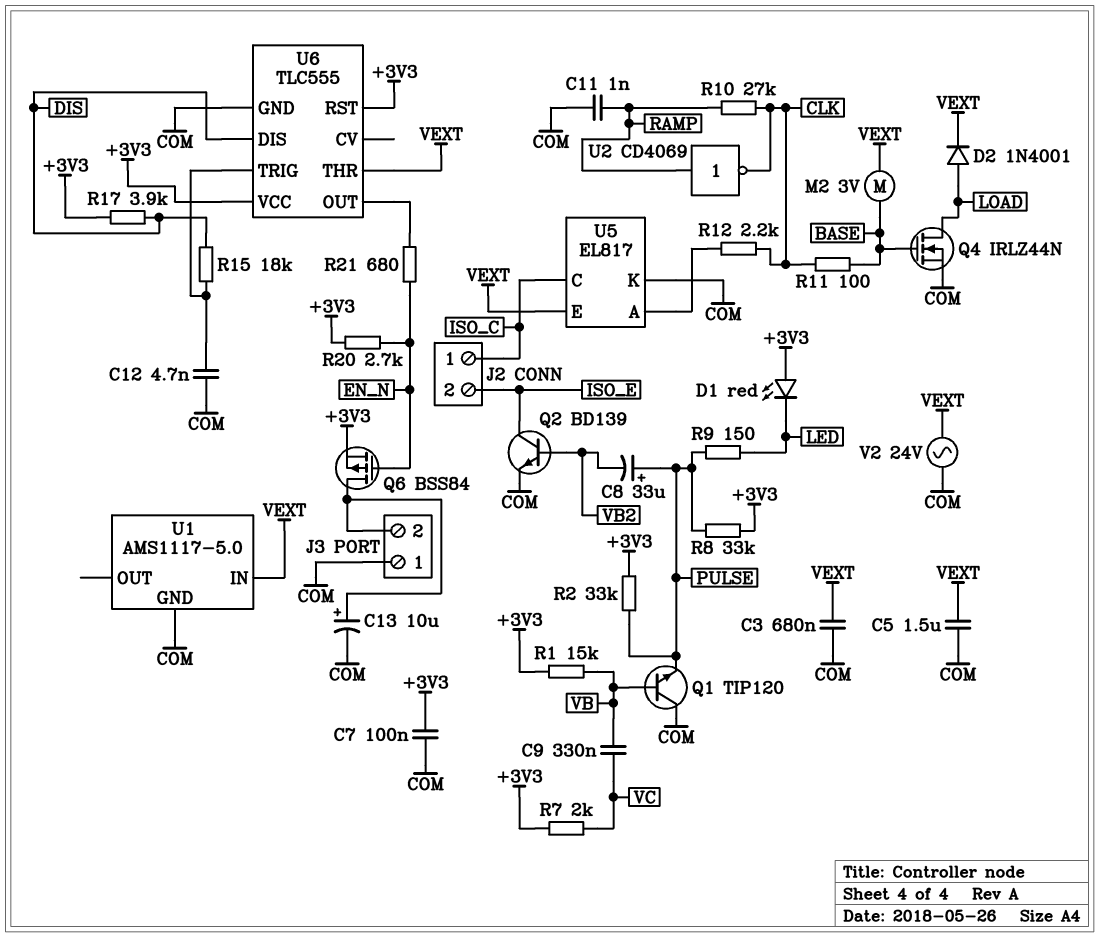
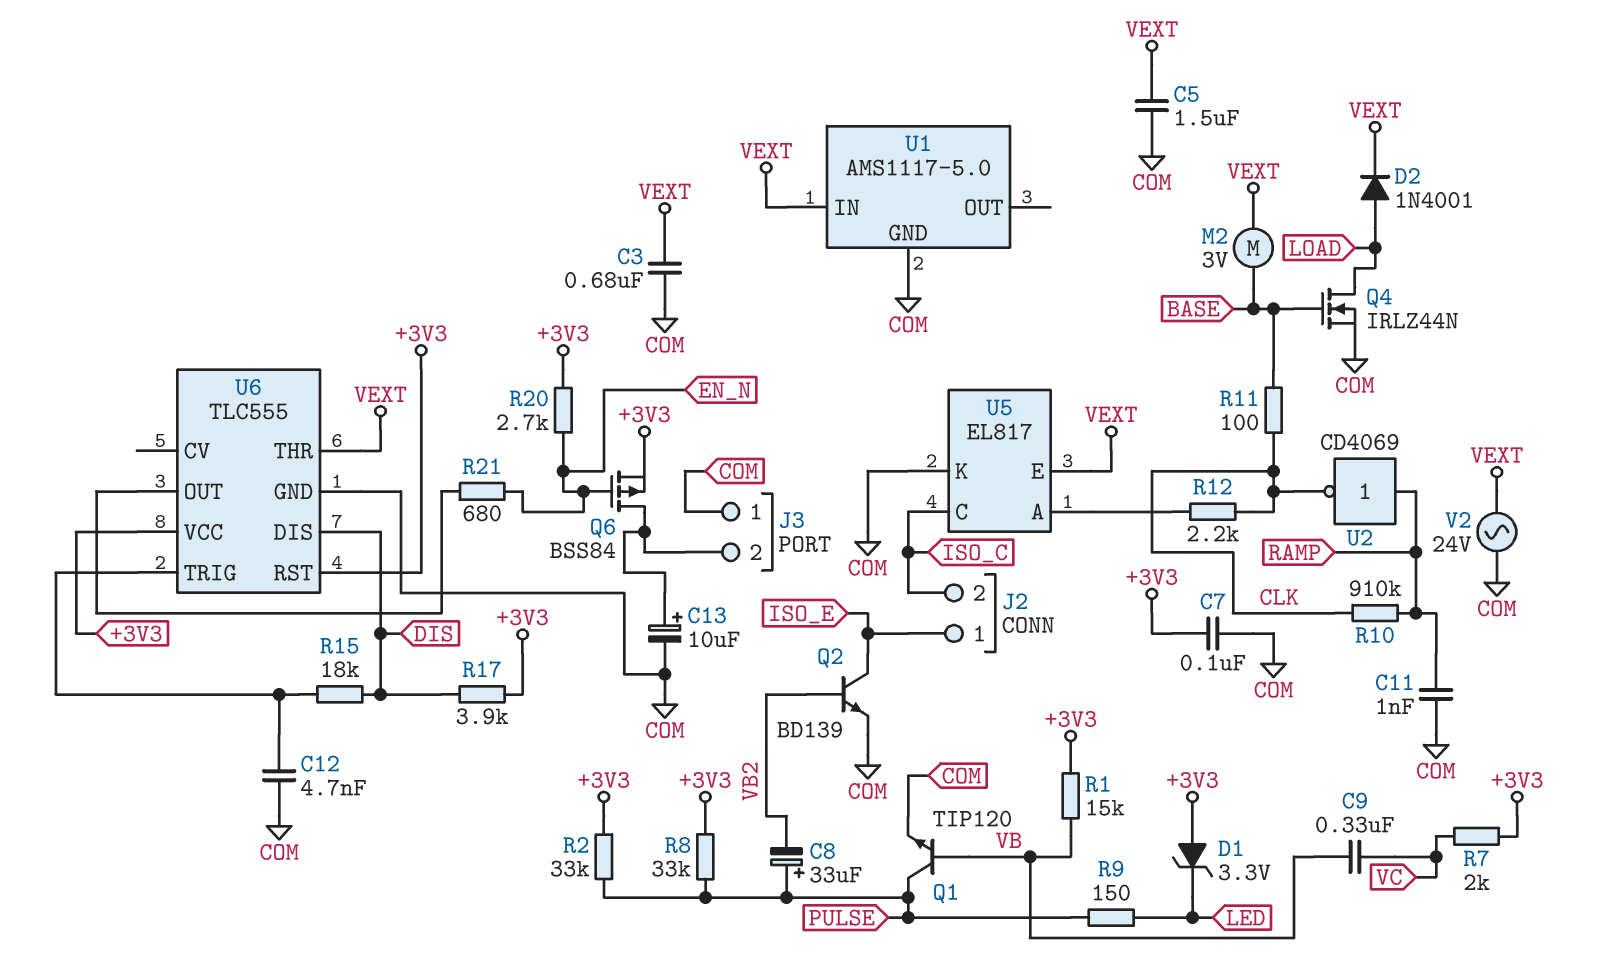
D1: LED red (A +3V3, K LED) -> zener 3.3V (A +3V3, K LED)
J2 pin 1: ISO_C -> ISO_E
J2 pin 2: ISO_E -> ISO_C
Q1: NPN TIP120 (B VB, C COM, E PULSE) -> NPN TIP120 (B VB, C PULSE, E COM)
R10: 27k (CLK, RAMP) -> 910k (CLK, RAMP)

